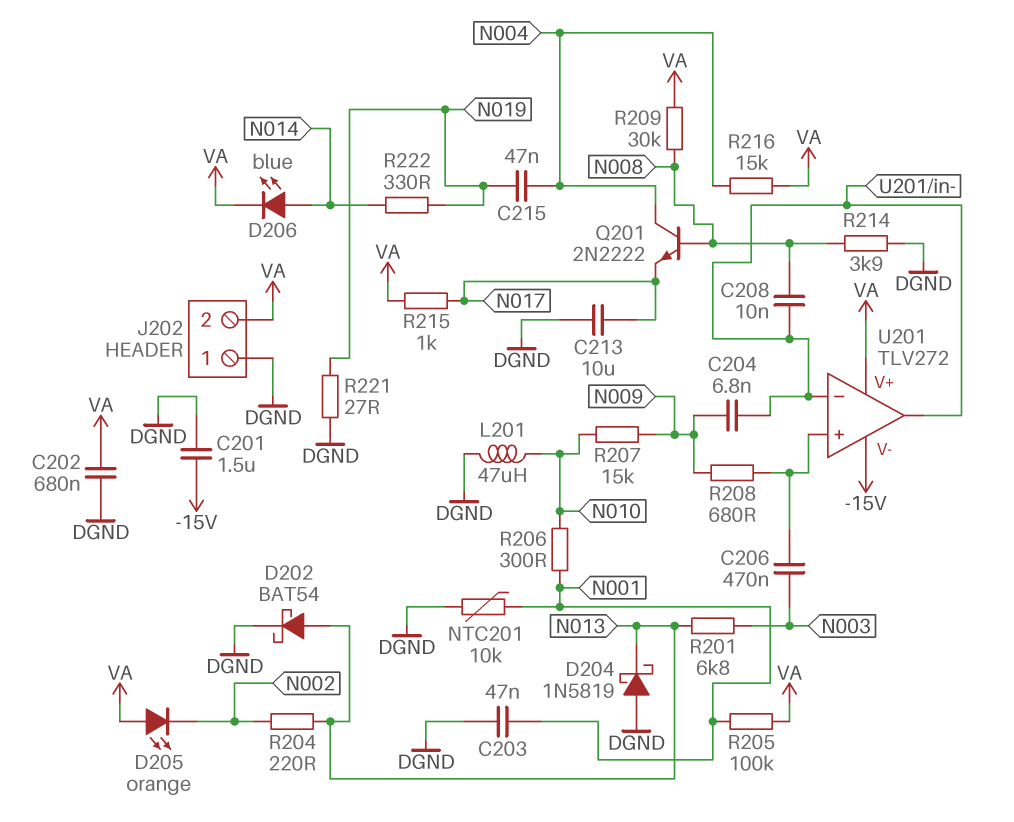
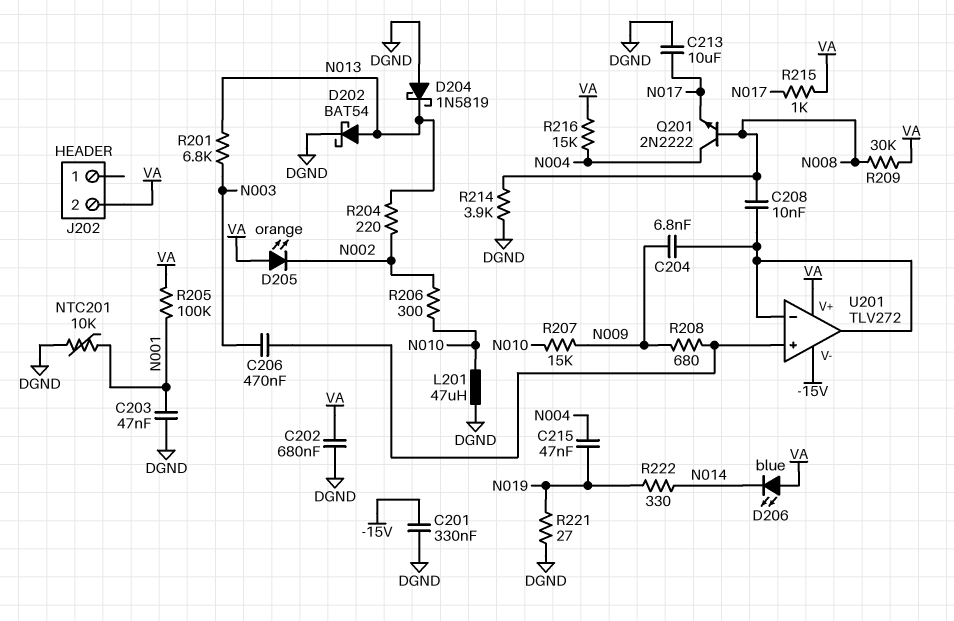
C201: 1.5uF (-15V, DGND) -> 330nF (-15V, DGND)
D206: LED blue (A N014, K VA) -> LED blue (A VA, K N014)
J202 pin 1: DGND -> none
R206: 300 (N001, N010) -> 300 (N002, N010)

